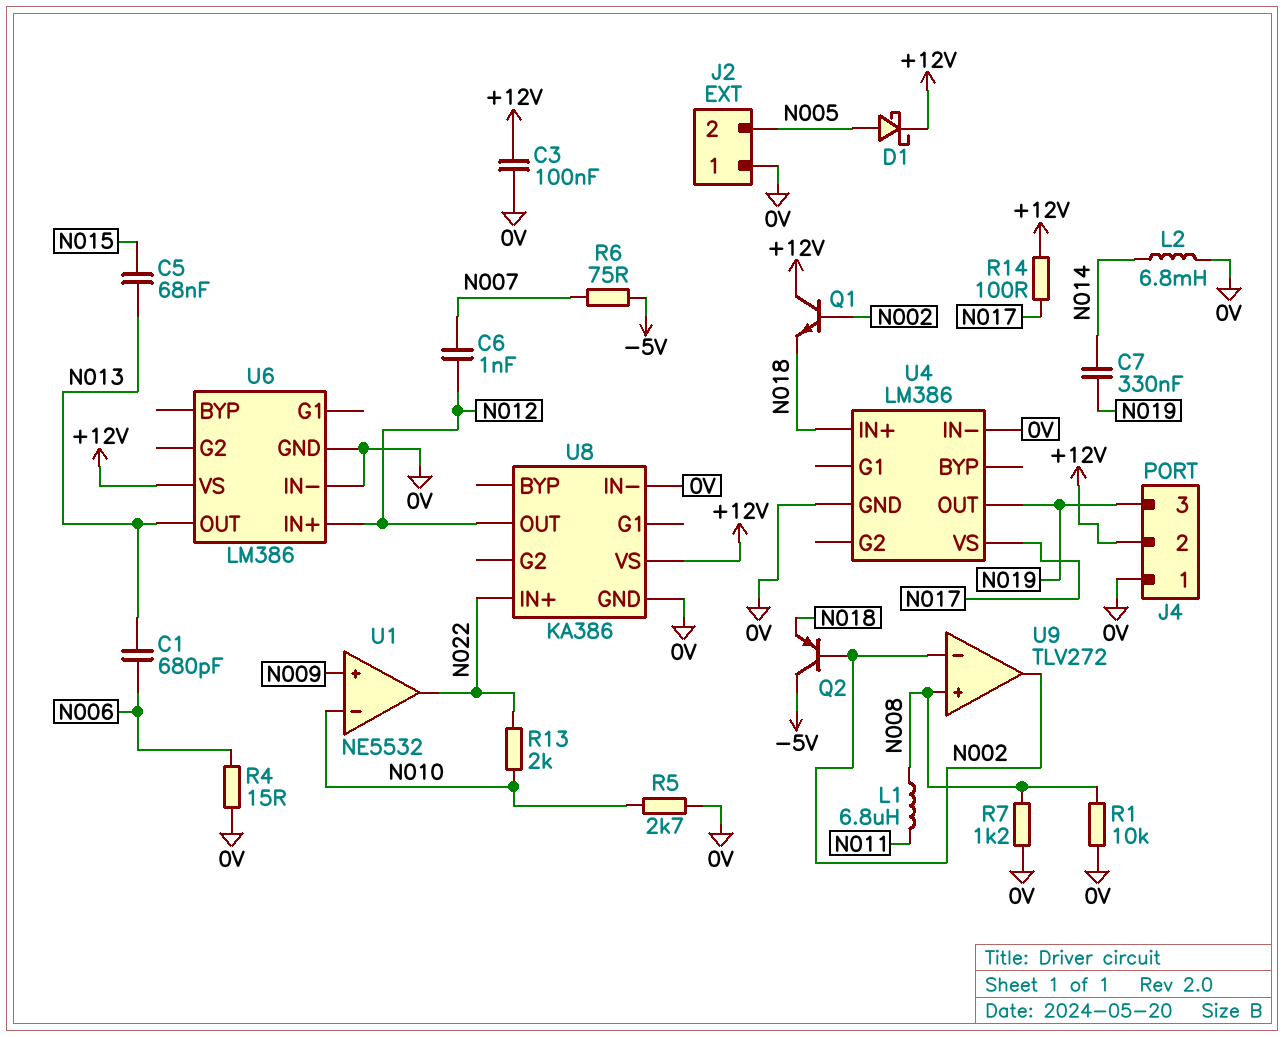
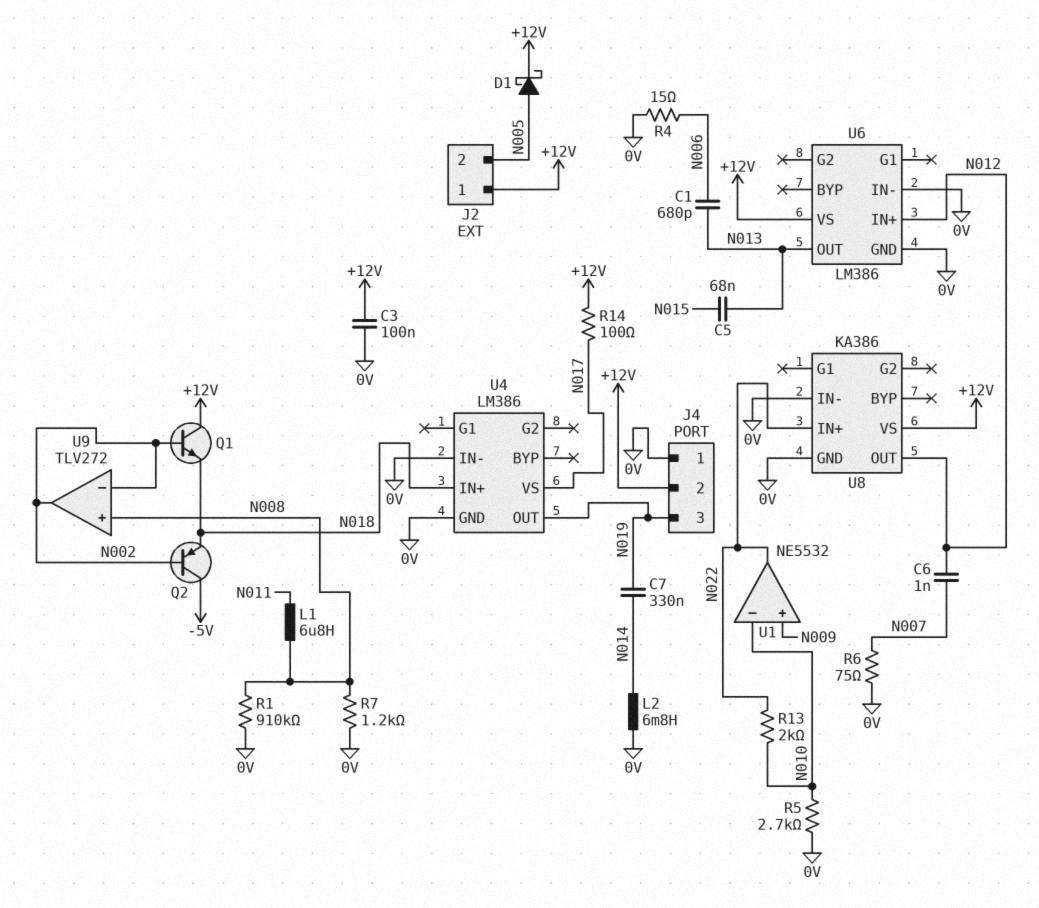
J2 pin 1: 0V -> +12V
R1: 10k (0V, N008) -> 910k (0V, N008)
R6: 75 (-5V, N007) -> 75 (0V, N007)

